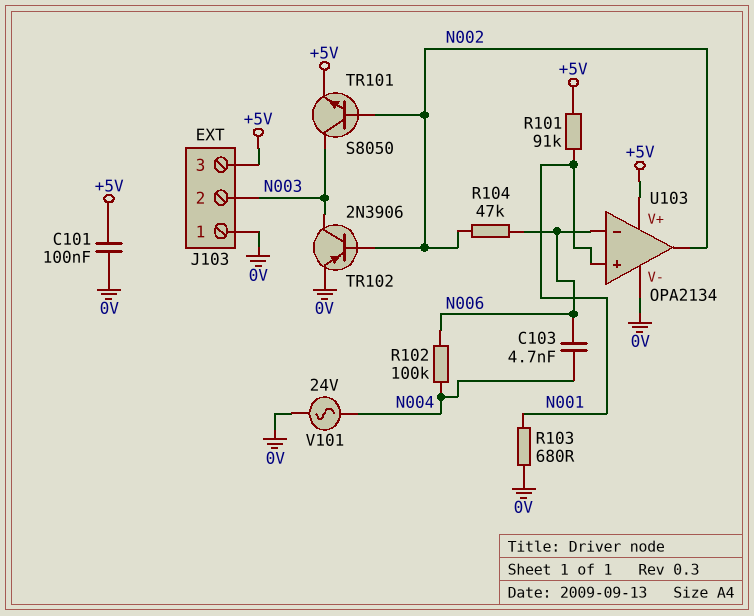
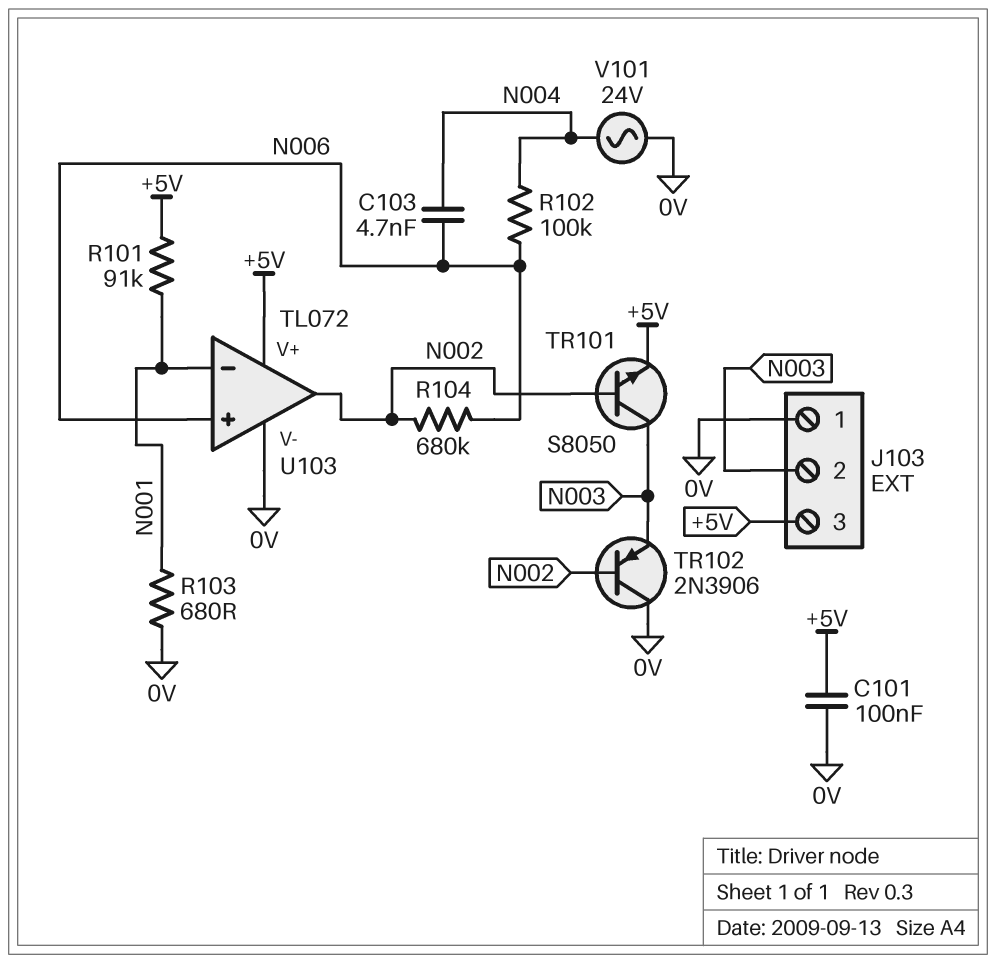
R104: 47k (N002, N006) -> 680k (N002, N006)
TR102: PNP 2N3906 (B N002, C N003, E 0V) -> PNP 2N3906 (B N002, C 0V, E N003)
U103: OPA2134 -> TL072
U103 pin in+: N001 -> N006
U103 pin in-: N006 -> N001

